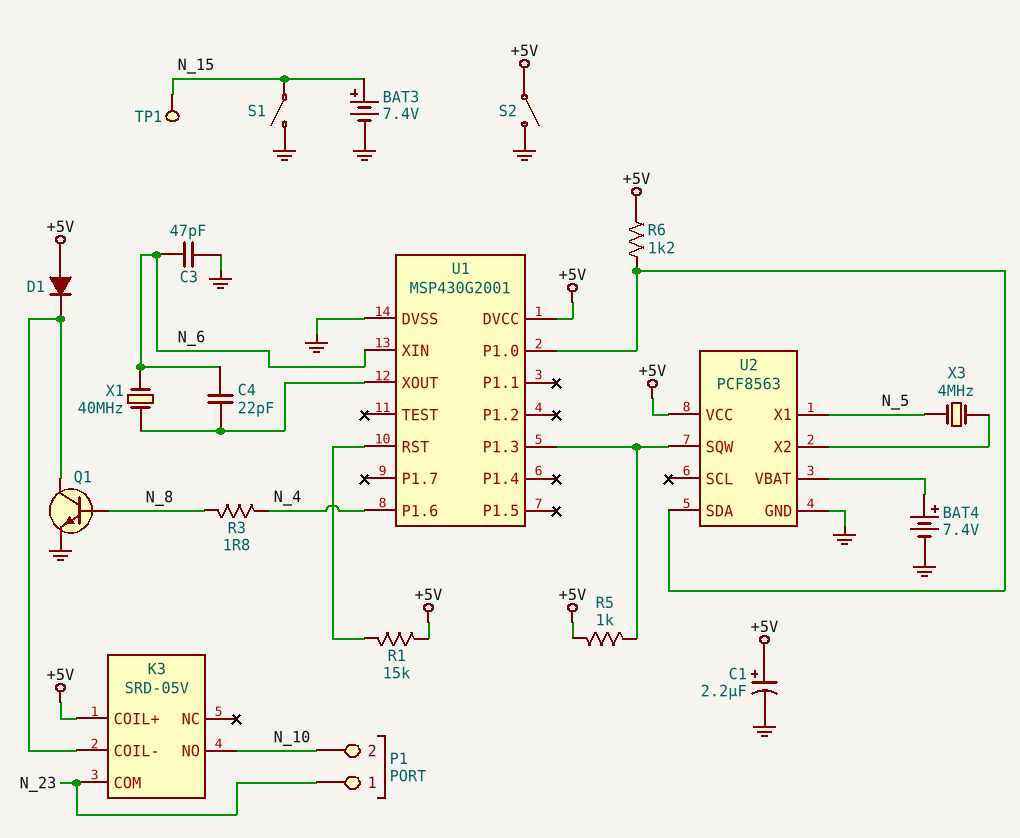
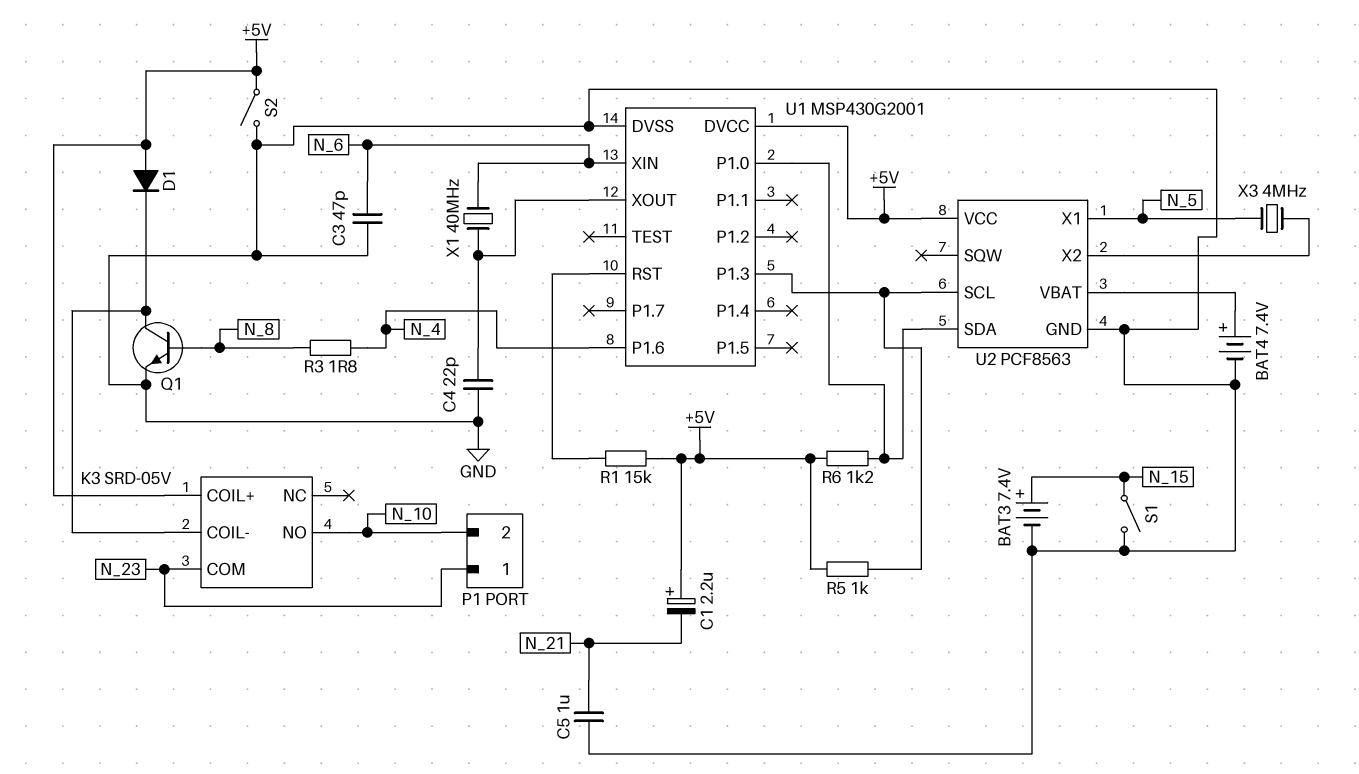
C1: 2.2uF (plus +5V, minus GND) -> 2.2uF (plus +5V, minus N_21)
C4: 22pF (N_6, U1/XOUT) -> 22pF (GND, U1/XOUT)
C5: none -> 1uF (GND, N_21)
TP1: test point (N_15) -> none
U2 pin SCL: none -> U1/P1.3
U2 pin SQW: U1/P1.3 -> none

